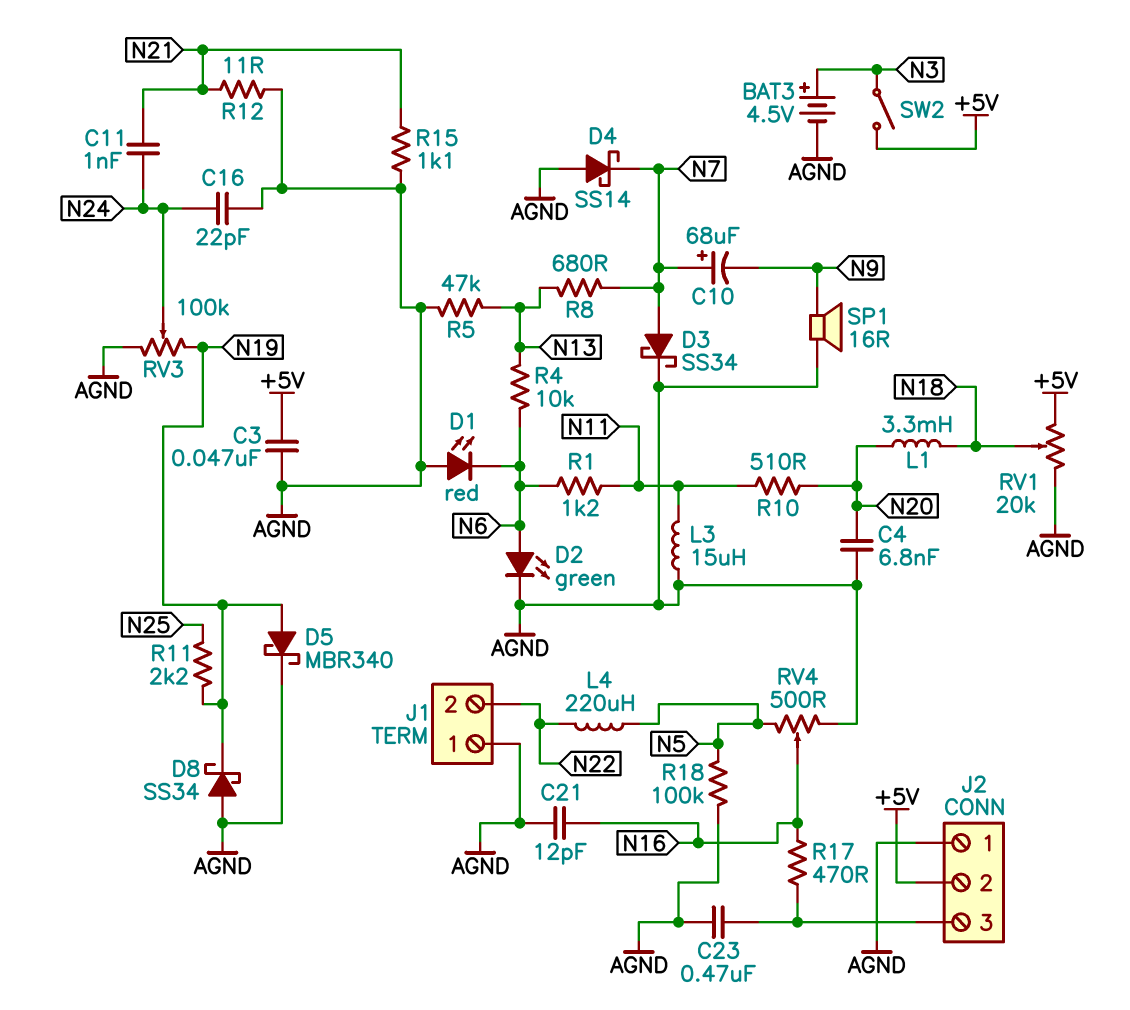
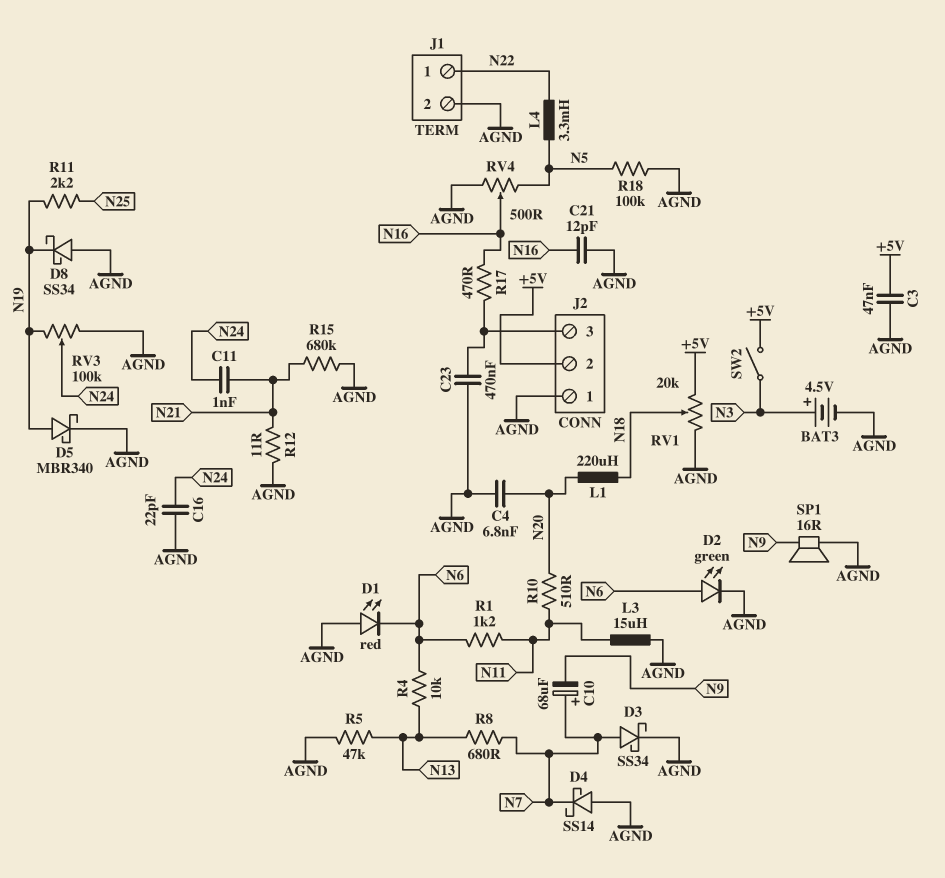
J1 pin 1: AGND -> N22
J1 pin 2: N22 -> AGND
L1: 3.3mH (N18, N20) -> 220uH (N18, N20)
L4: 220uH (N5, N22) -> 3.3mH (N5, N22)
R15: 1.1k (AGND, N21) -> 680k (AGND, N21)

